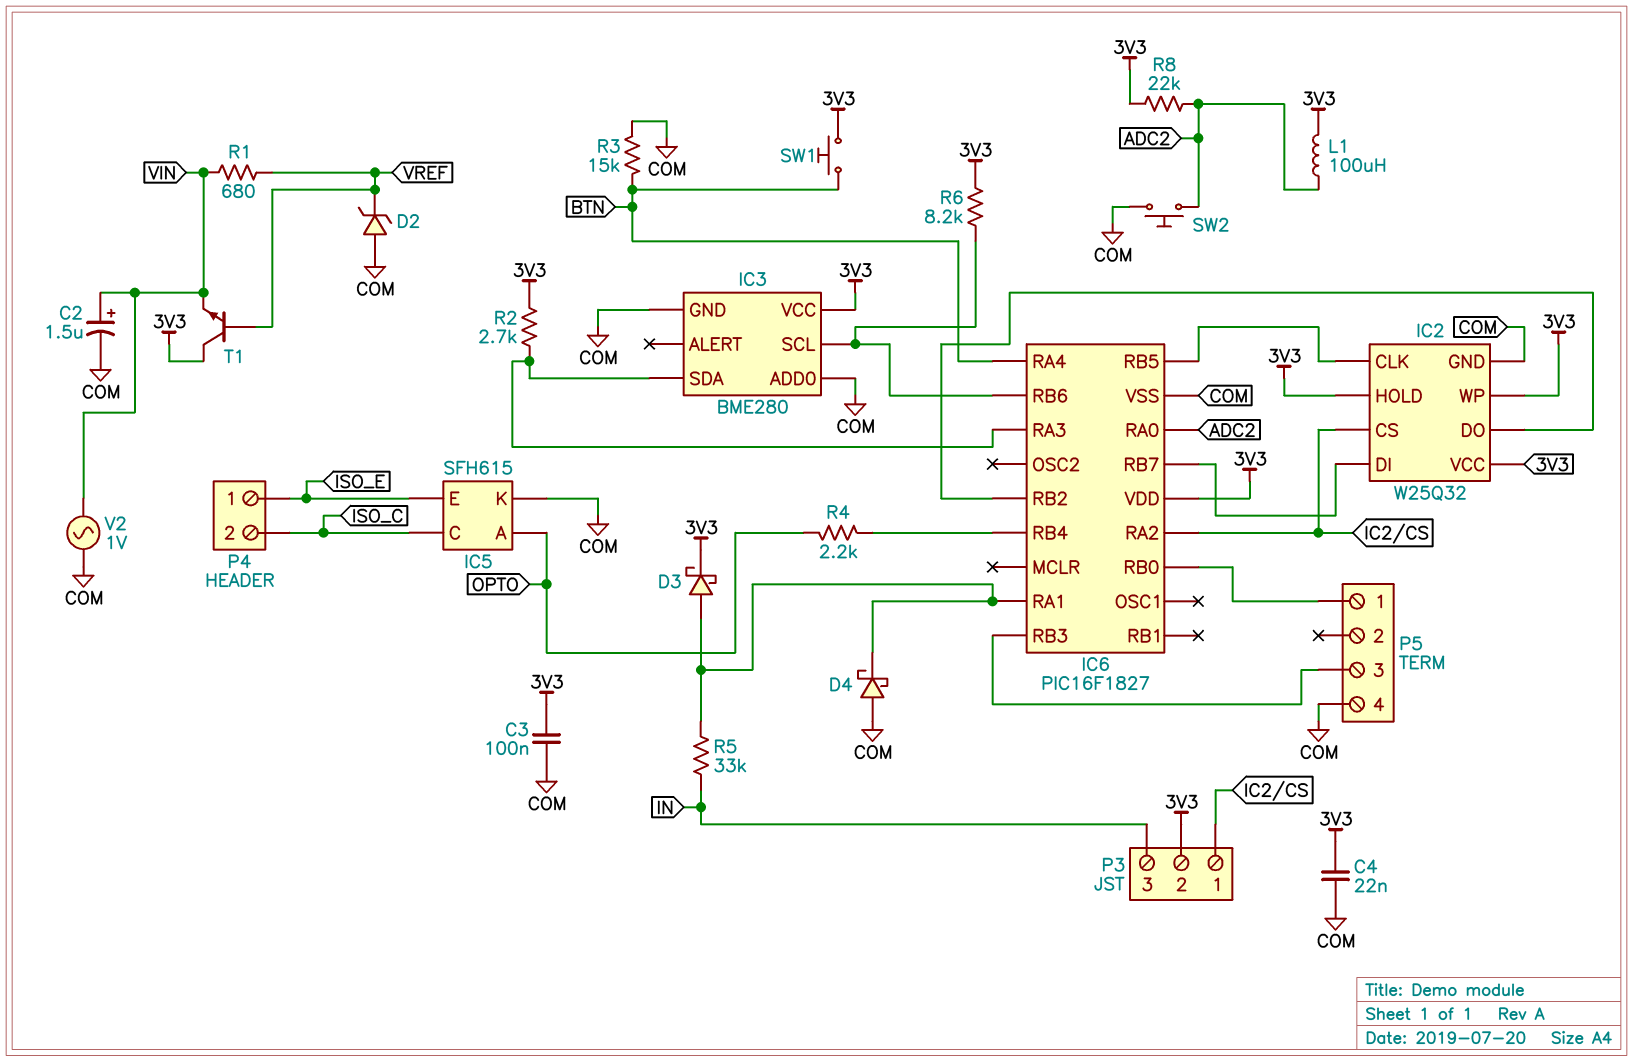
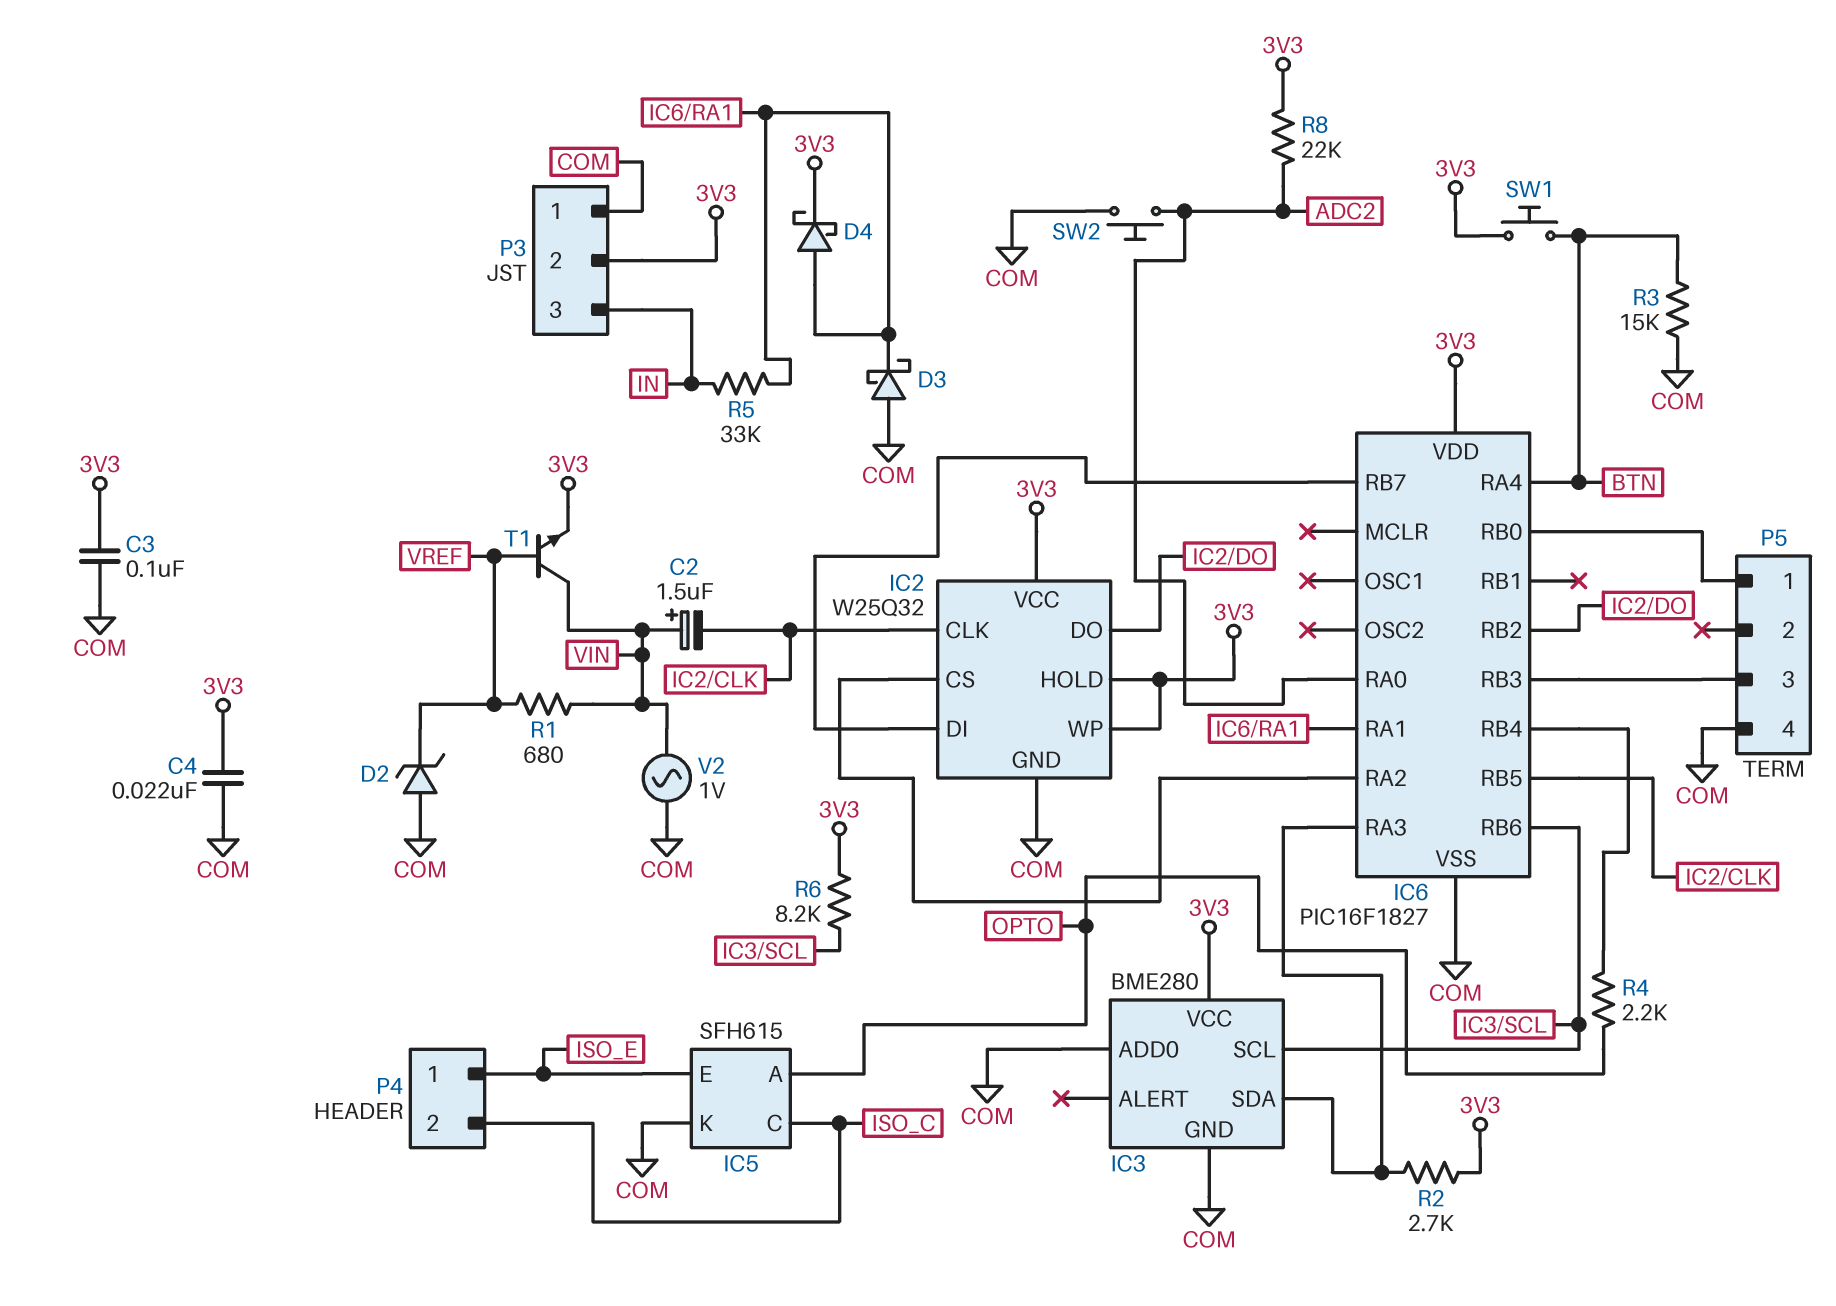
C2: 1.5uF (plus VIN, minus COM) -> 1.5uF (plus VIN, minus IC2/CLK)
D3: schottky (A IC6/RA1, K 3V3) -> schottky (A COM, K IC6/RA1)
D4: schottky (A COM, K IC6/RA1) -> schottky (A IC6/RA1, K 3V3)
L1: 100uH (3V3, ADC2) -> none
P3 pin 1: IC2/CS -> COM
T1: NPN (B VREF, C 3V3, E VIN) -> NPN (B VREF, C VIN, E 3V3)

